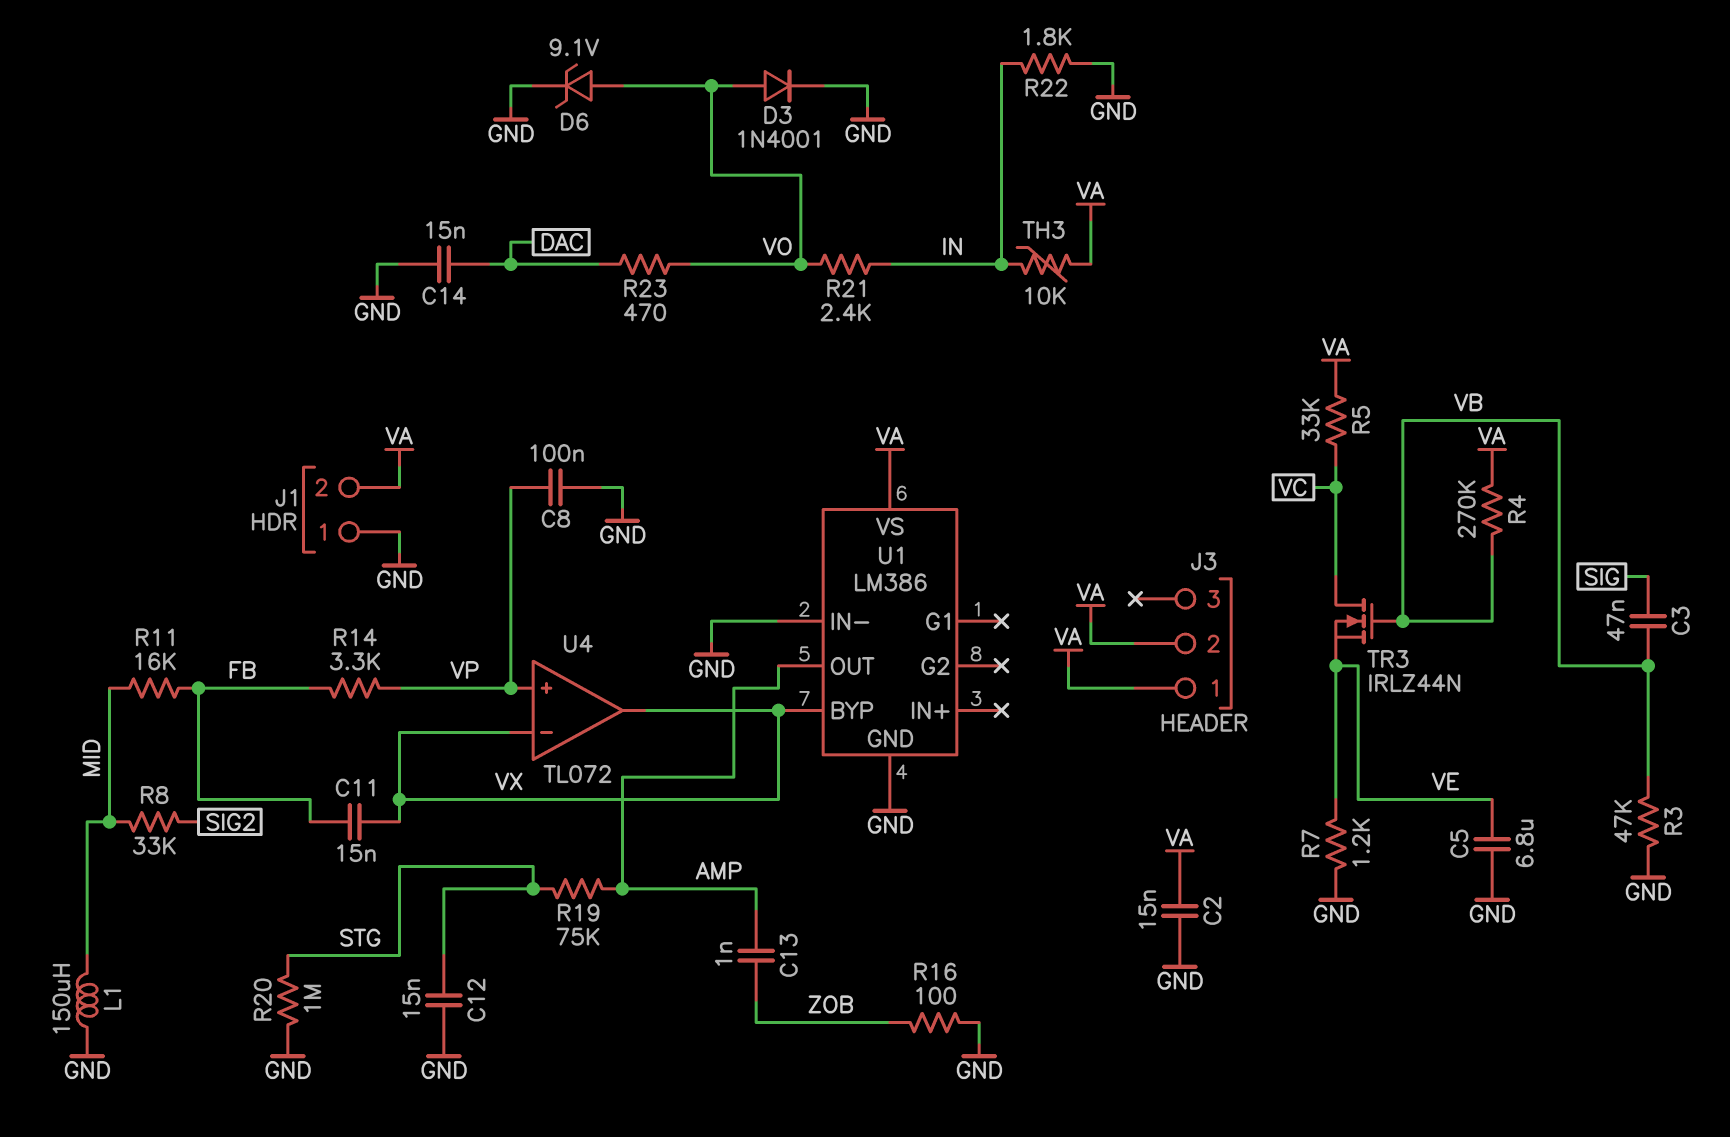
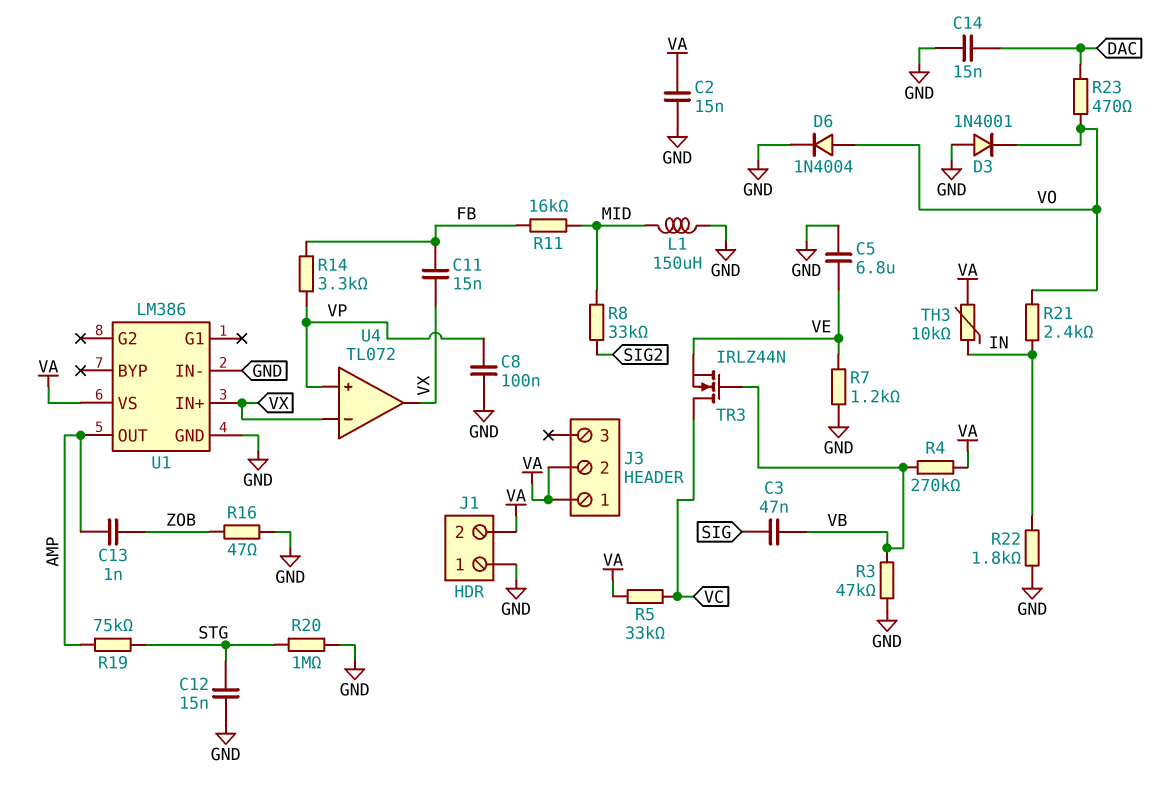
D3: diode 1N4001 (A VO, K GND) -> diode 1N4001 (A GND, K VO)
D6: zener 9.1V (A VO, K GND) -> diode 1N4004 (A VO, K GND)
R16: 100 (GND, ZOB) -> 47 (GND, ZOB)
U1 pin BYP: VX -> none
U1 pin IN+: none -> VX

